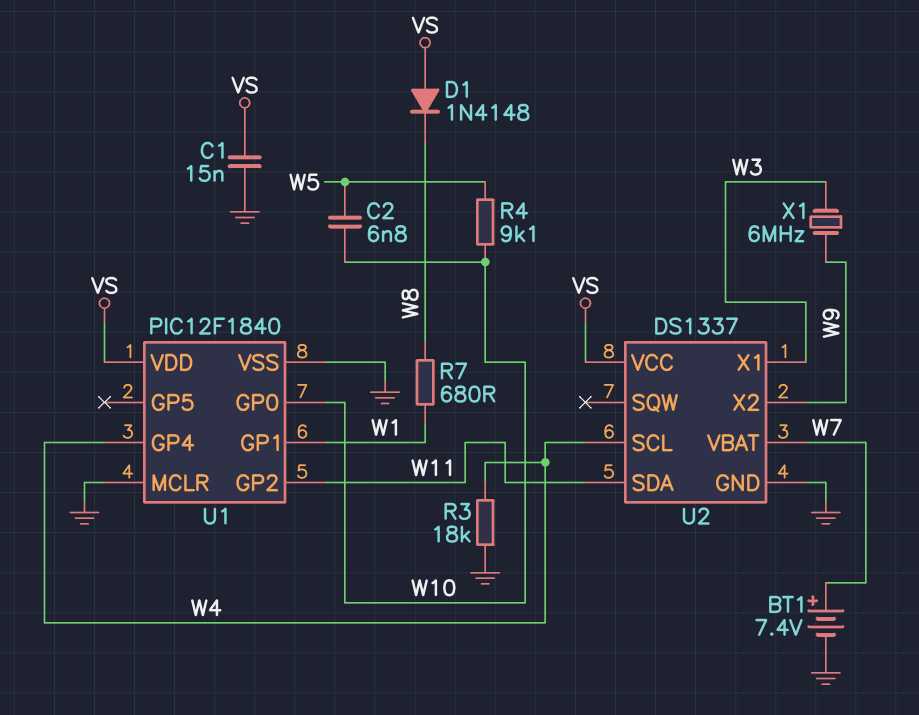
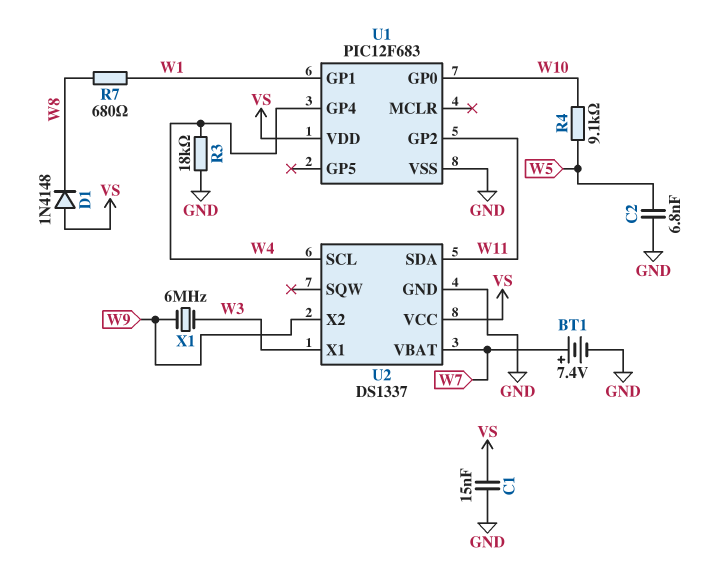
C2: 6.8nF (W5, W10) -> 6.8nF (GND, W5)
U1: PIC12F1840 -> PIC12F683
U1 pin MCLR: GND -> none

